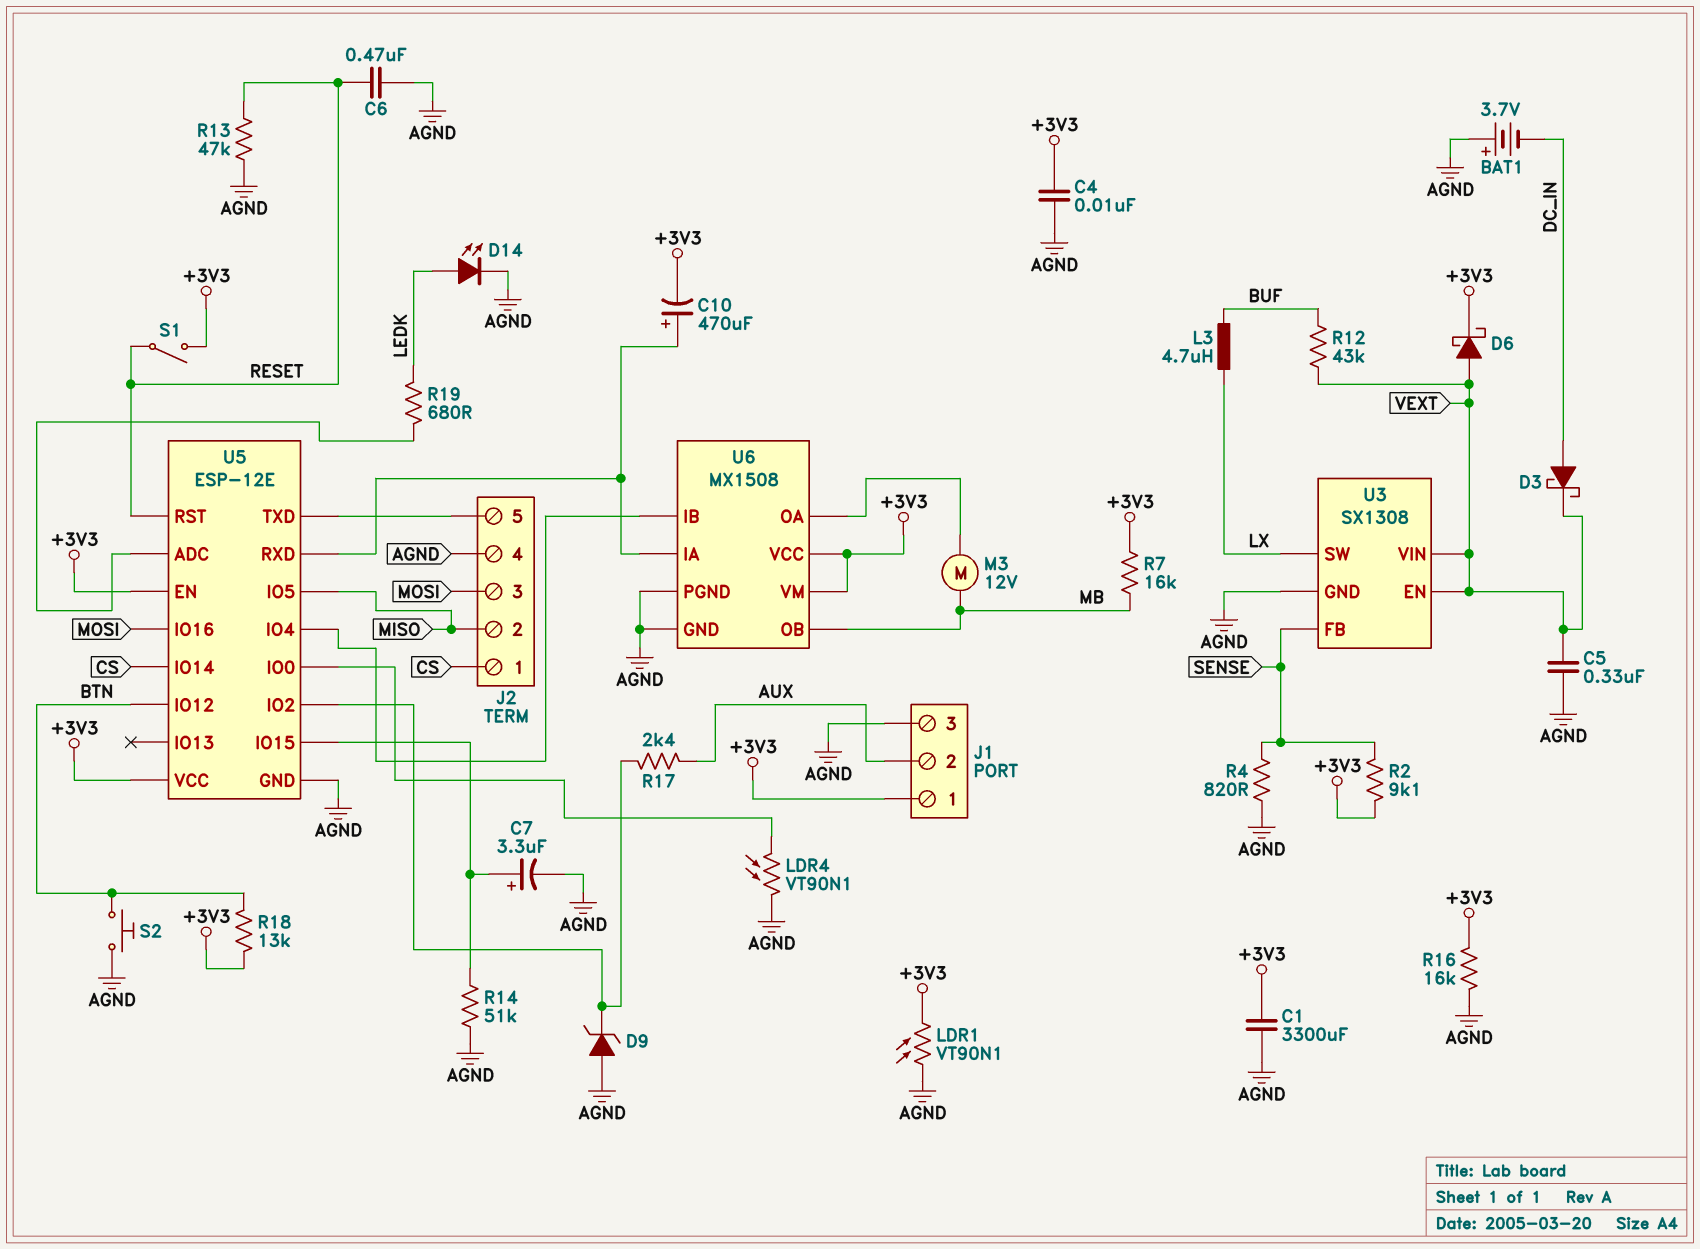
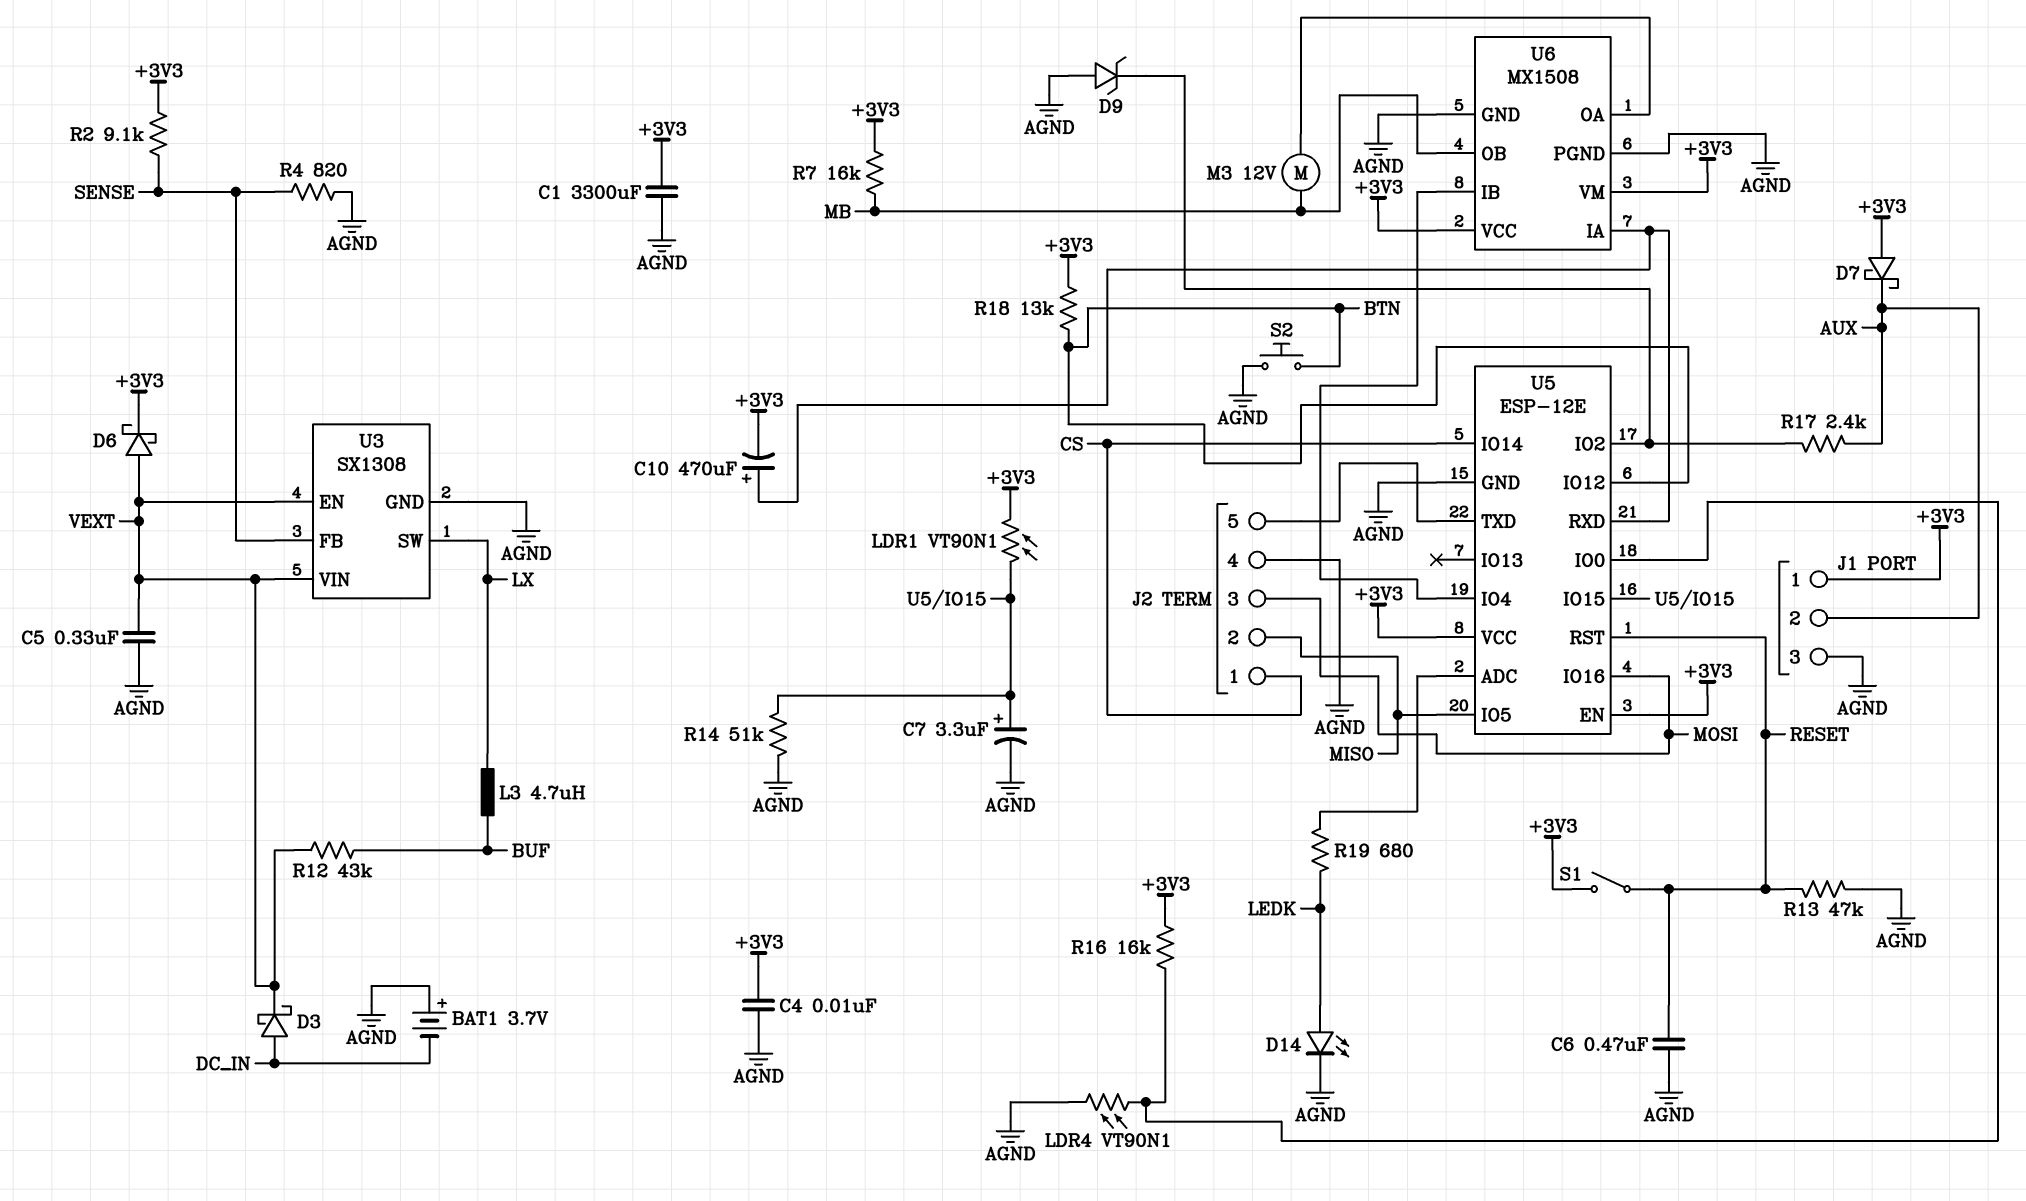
D7: none -> schottky (A +3V3, K AUX)
LDR1: VT90N1 (+3V3, AGND) -> VT90N1 (+3V3, U5/IO15)
R16: 16k (+3V3, AGND) -> 16k (+3V3, U5/IO0)

